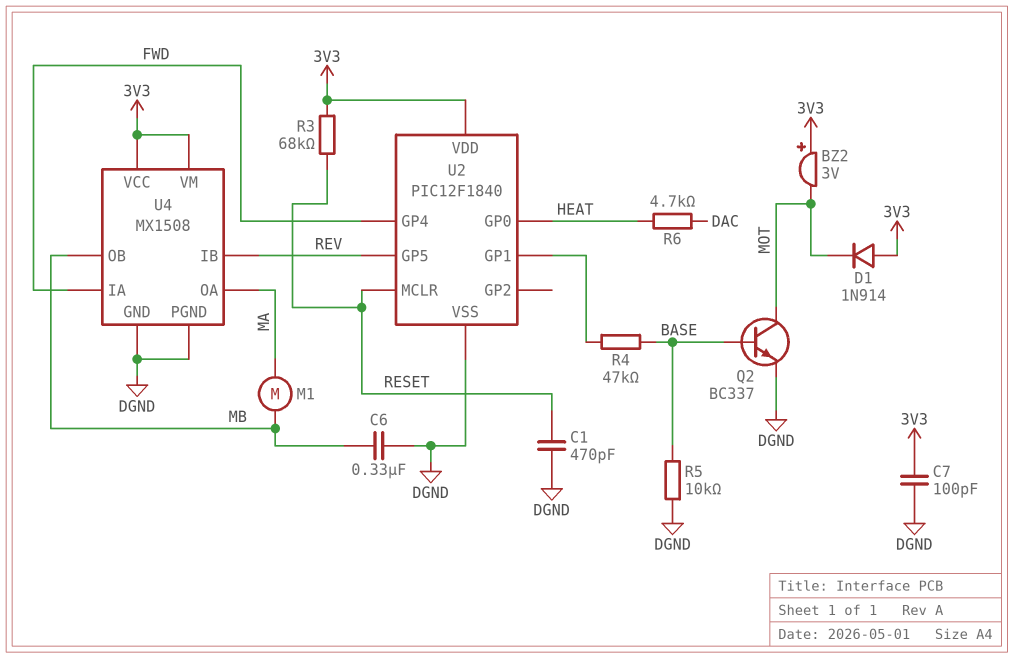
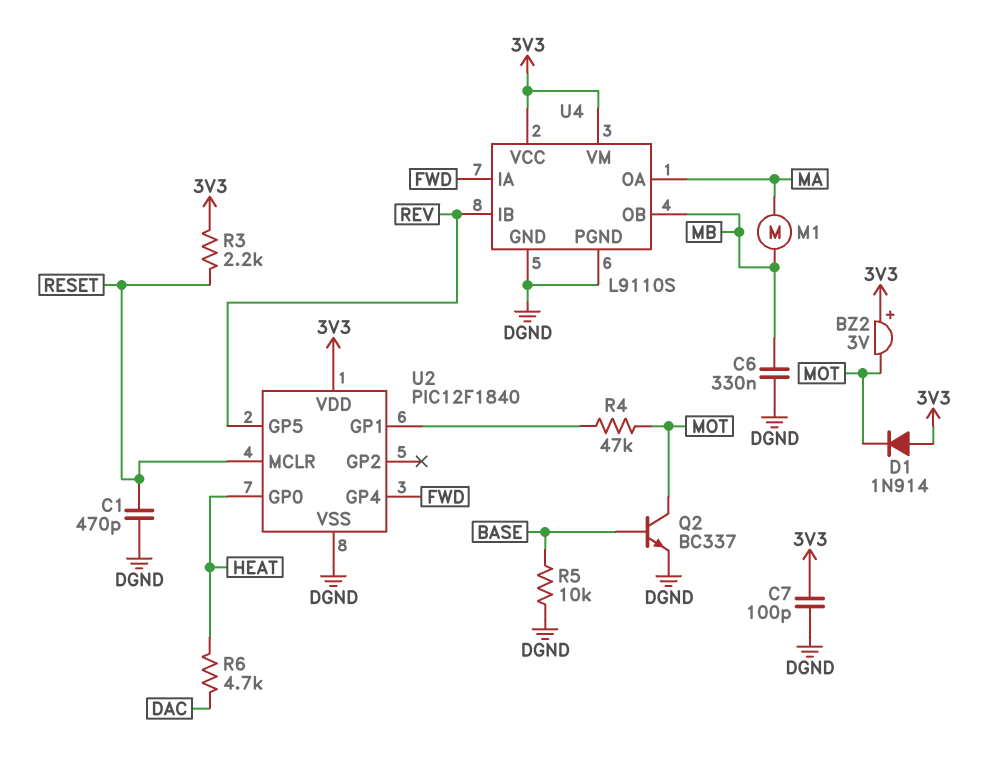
R3: 68k (3V3, RESET) -> 2.2k (3V3, RESET)
R4: 47k (BASE, U2/GP1) -> 47k (MOT, U2/GP1)
U4: MX1508 -> L9110S

